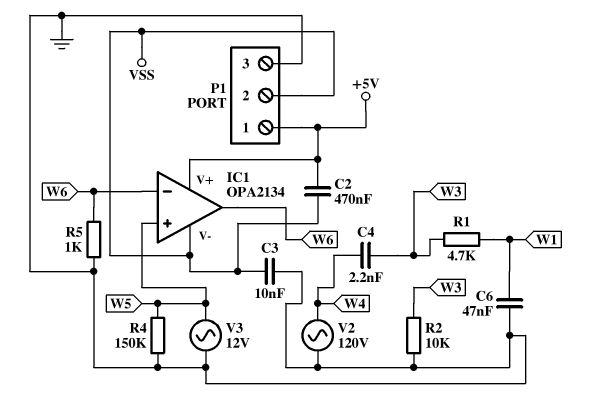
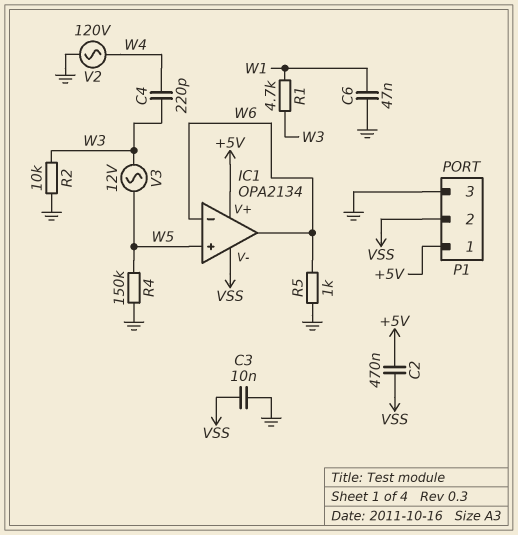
C4: 2.2nF (W3, W4) -> 220pF (W3, W4)
V3: AC 12V (GND, W5) -> AC 12V (W3, W5)

